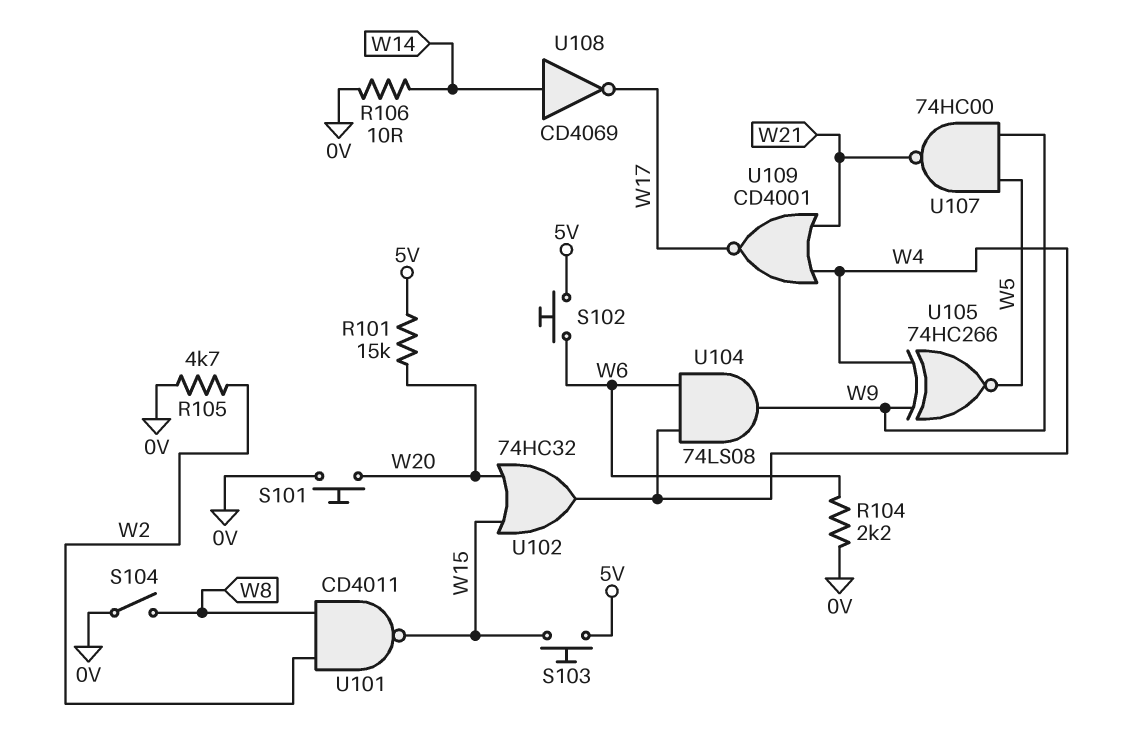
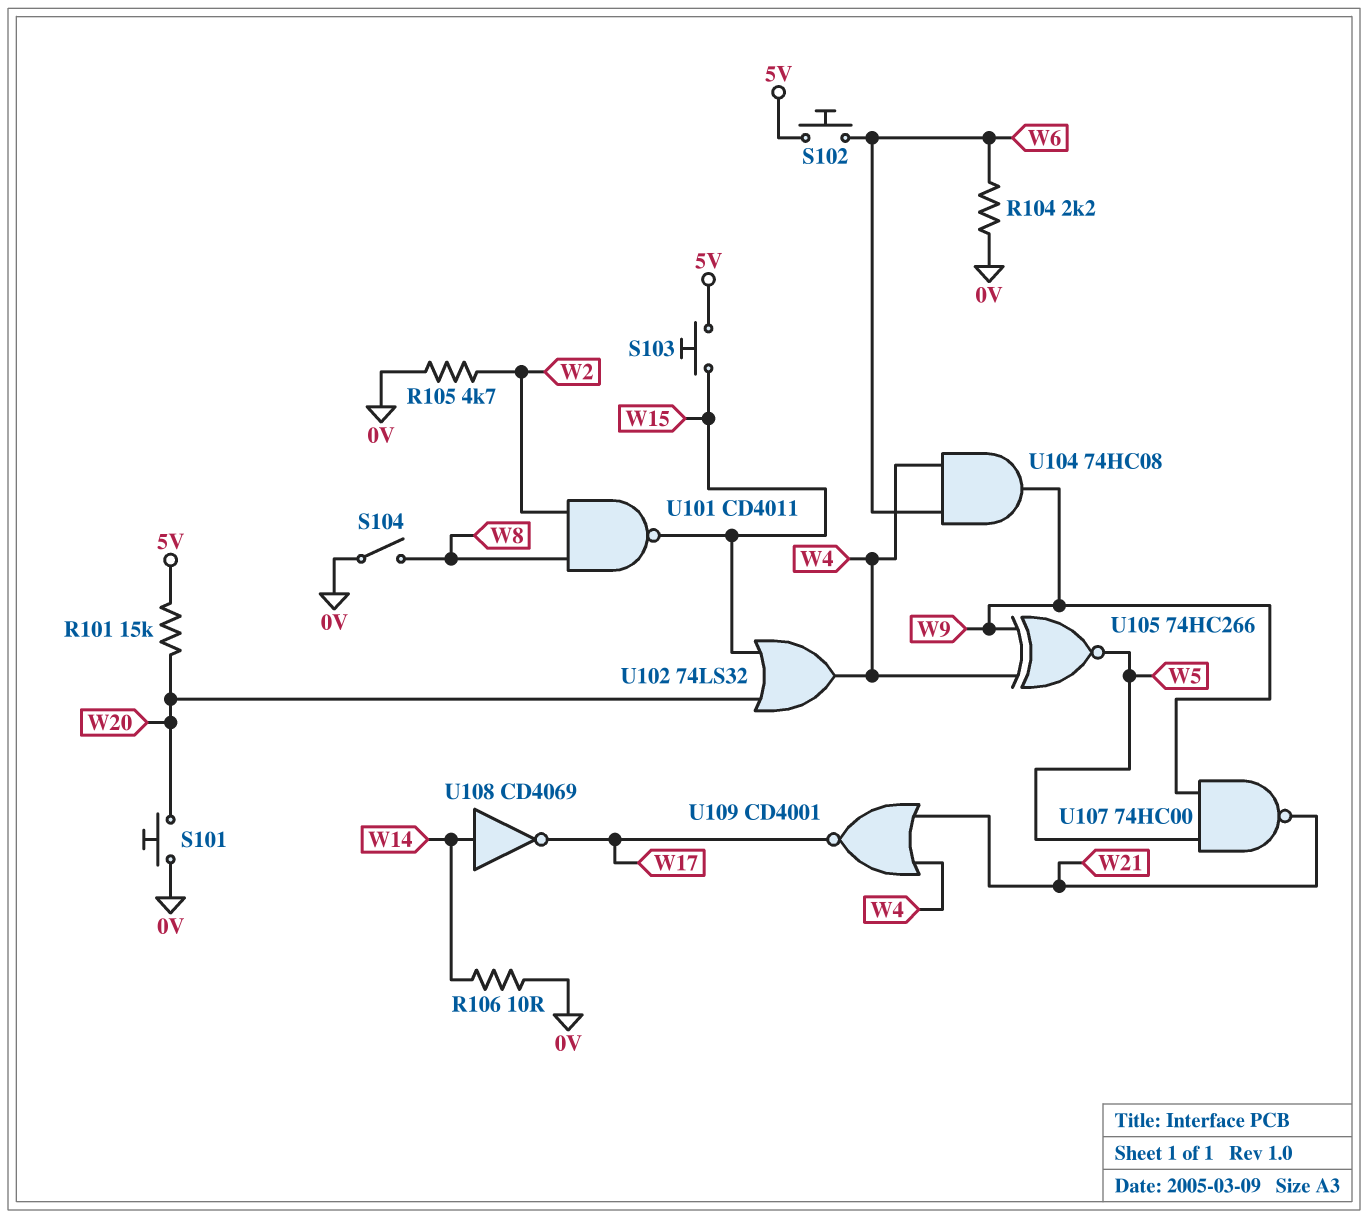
U102: OR 74HC32 (in W15, in W20, out W4) -> OR 74LS32 (in W15, in W20, out W4)
U104: AND 74LS08 (in W4, in W6, out W9) -> AND 74HC08 (in W4, in W6, out W9)

